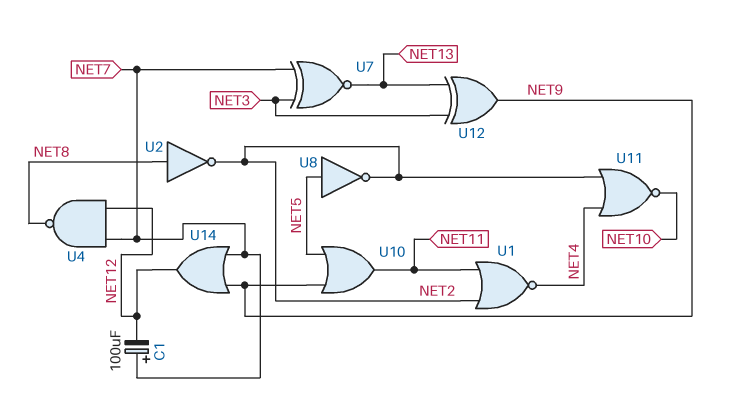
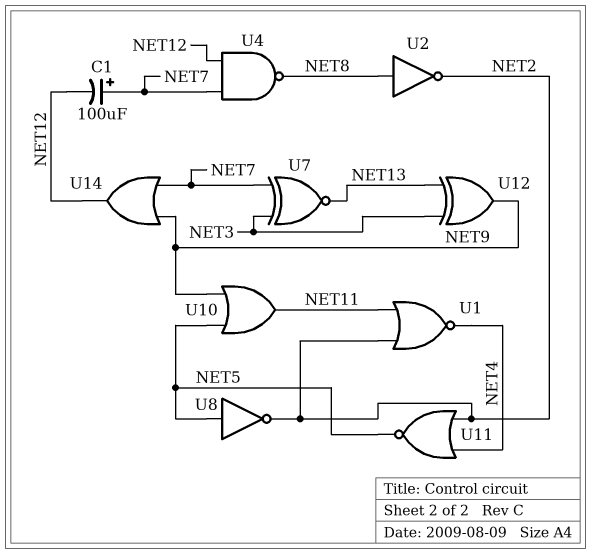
U11: NOR (in NET2, in NET4, out NET10) -> NOR (in NET2, in NET4, out NET5)

